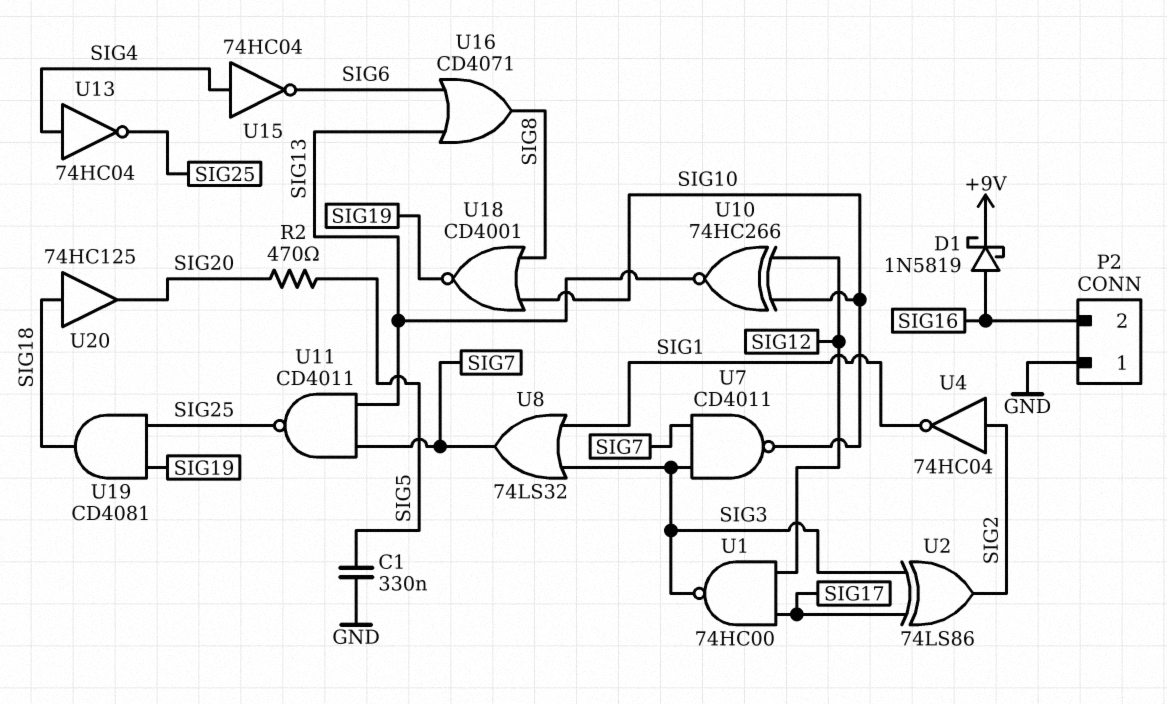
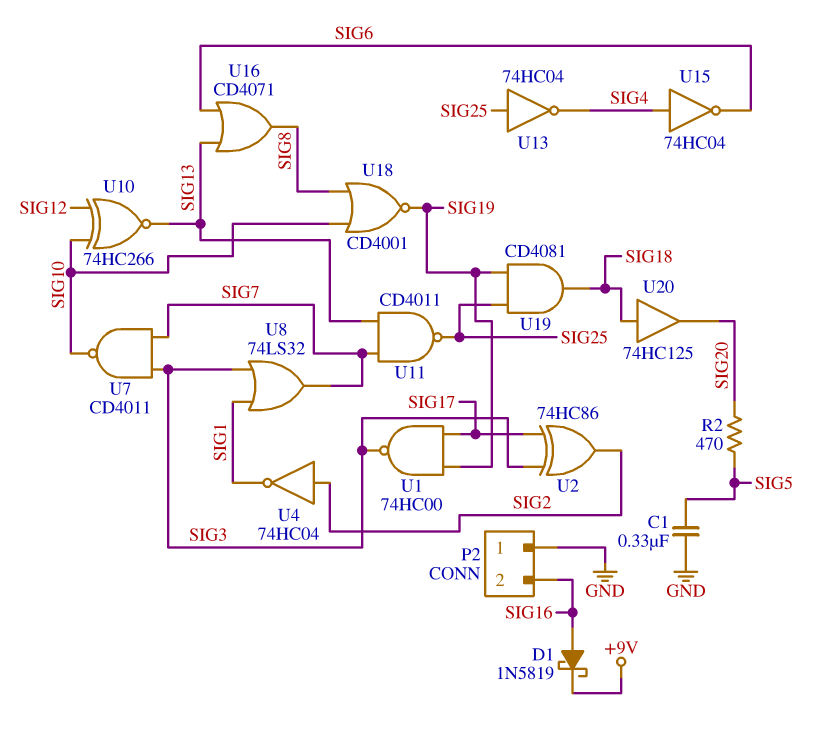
U1: NAND 74HC00 (in SIG12, in SIG17, out SIG3) -> NAND 74HC00 (in SIG17, in SIG19, out SIG3)
U2: XOR 74LS86 (in SIG3, in SIG17, out SIG2) -> XOR 74HC86 (in SIG3, in SIG17, out SIG2)
U13: NOT 74HC04 (in SIG4, out SIG25) -> NOT 74HC04 (in SIG25, out SIG4)

